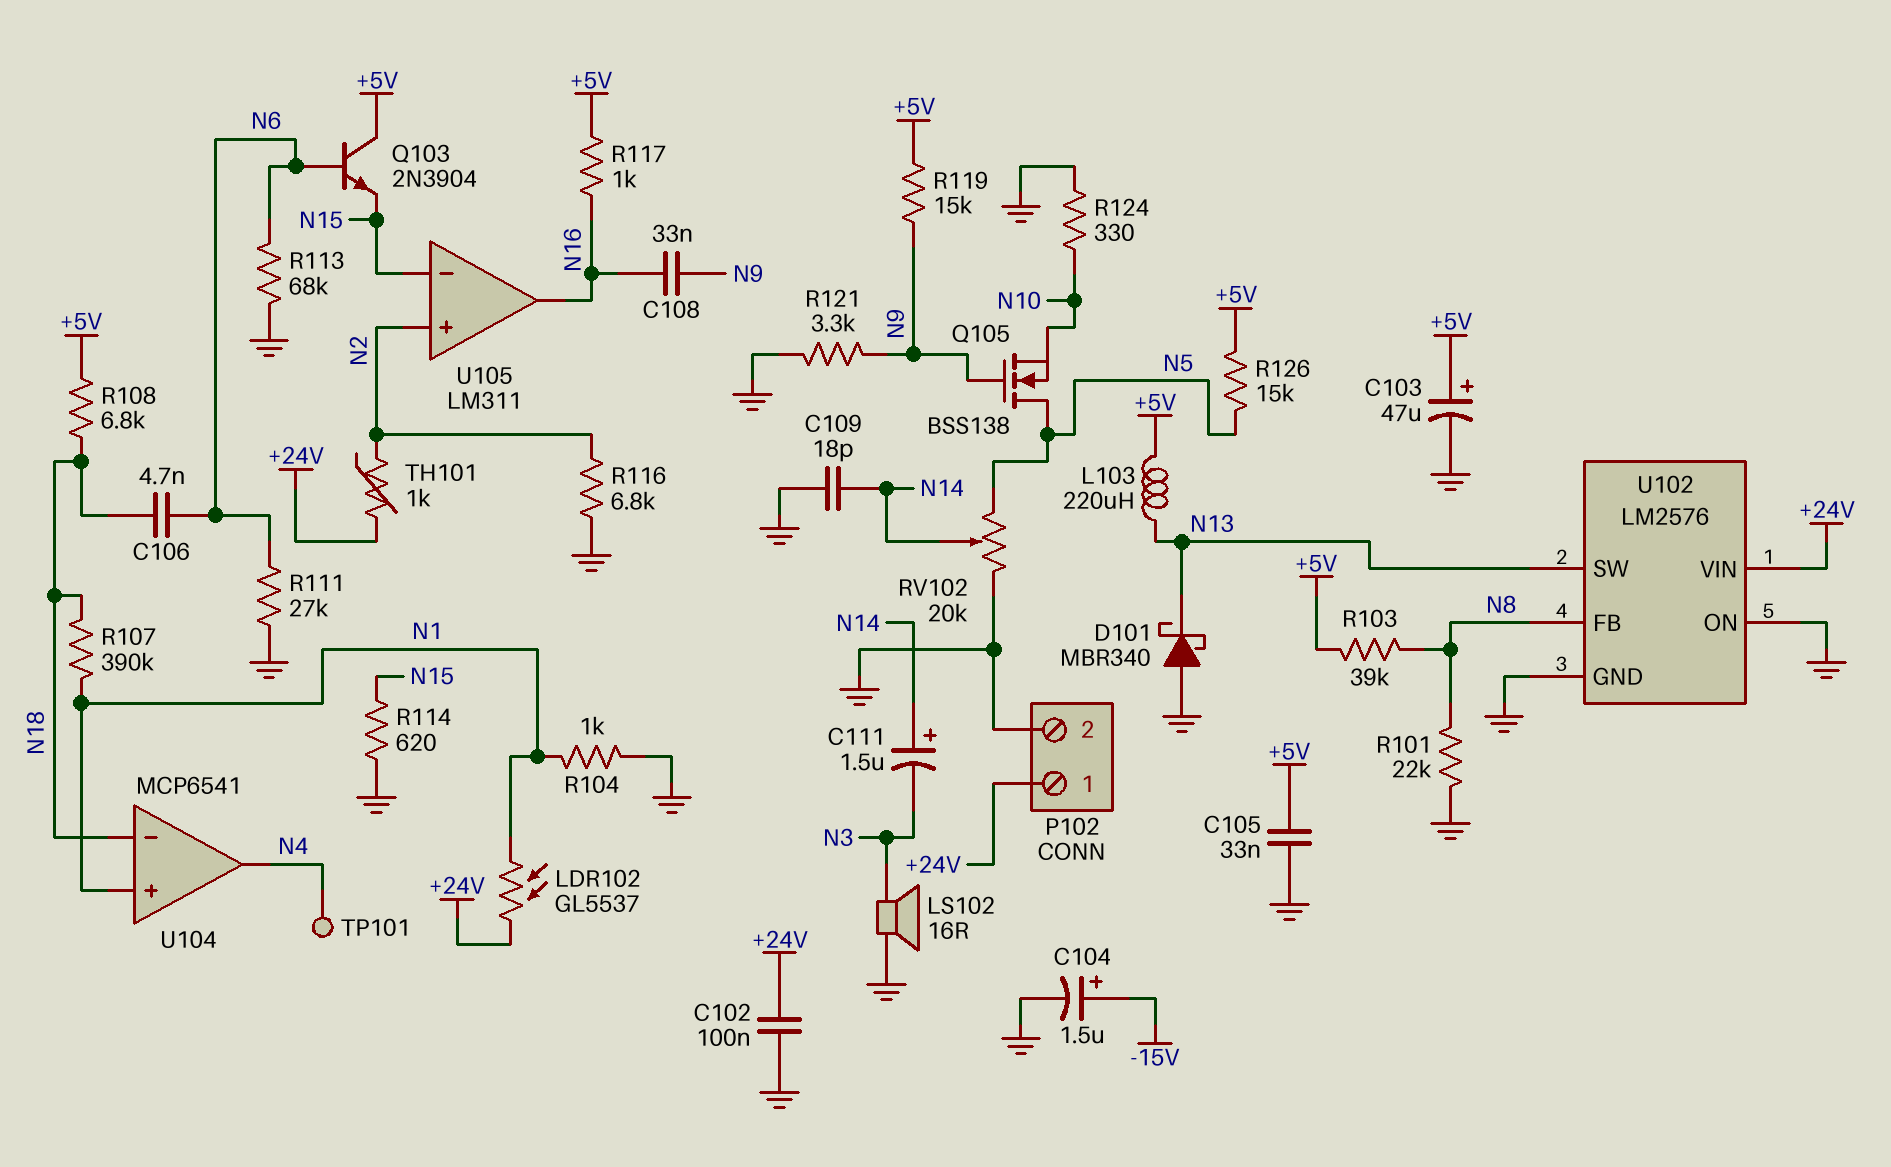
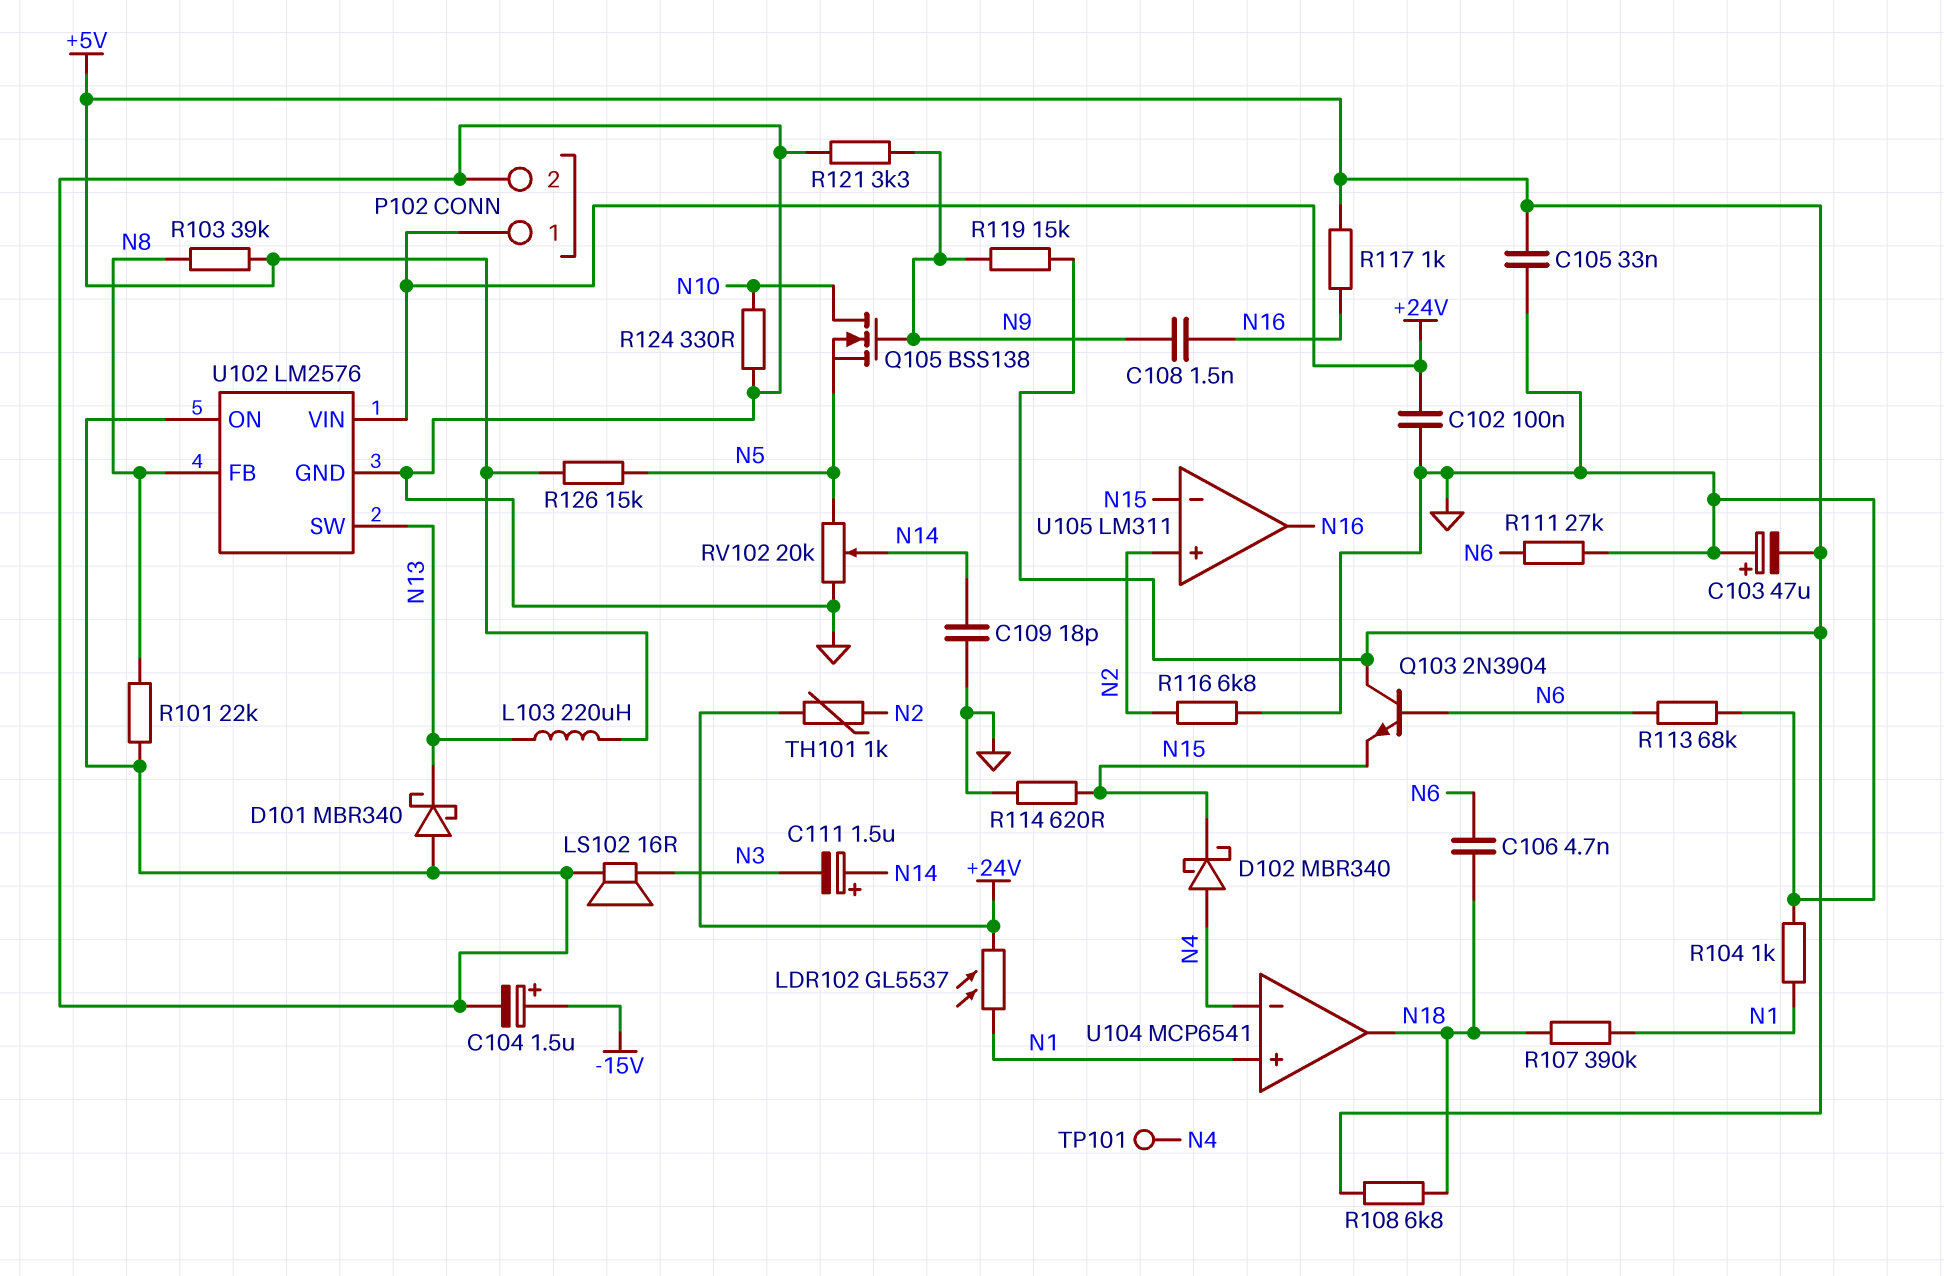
C103: 47uF (plus +5V, minus GND) -> 47uF (plus GND, minus +5V)
C108: 33nF (N9, N16) -> 1.5nF (N9, N16)
D102: none -> schottky MBR340 (A N4, K N15)
Q105: NMOS BSS138 (G N9, D N5, S N10) -> NMOS BSS138 (G N9, D N10, S N5)
U104 pin in-: N18 -> N4
U104 pin out: N4 -> N18

